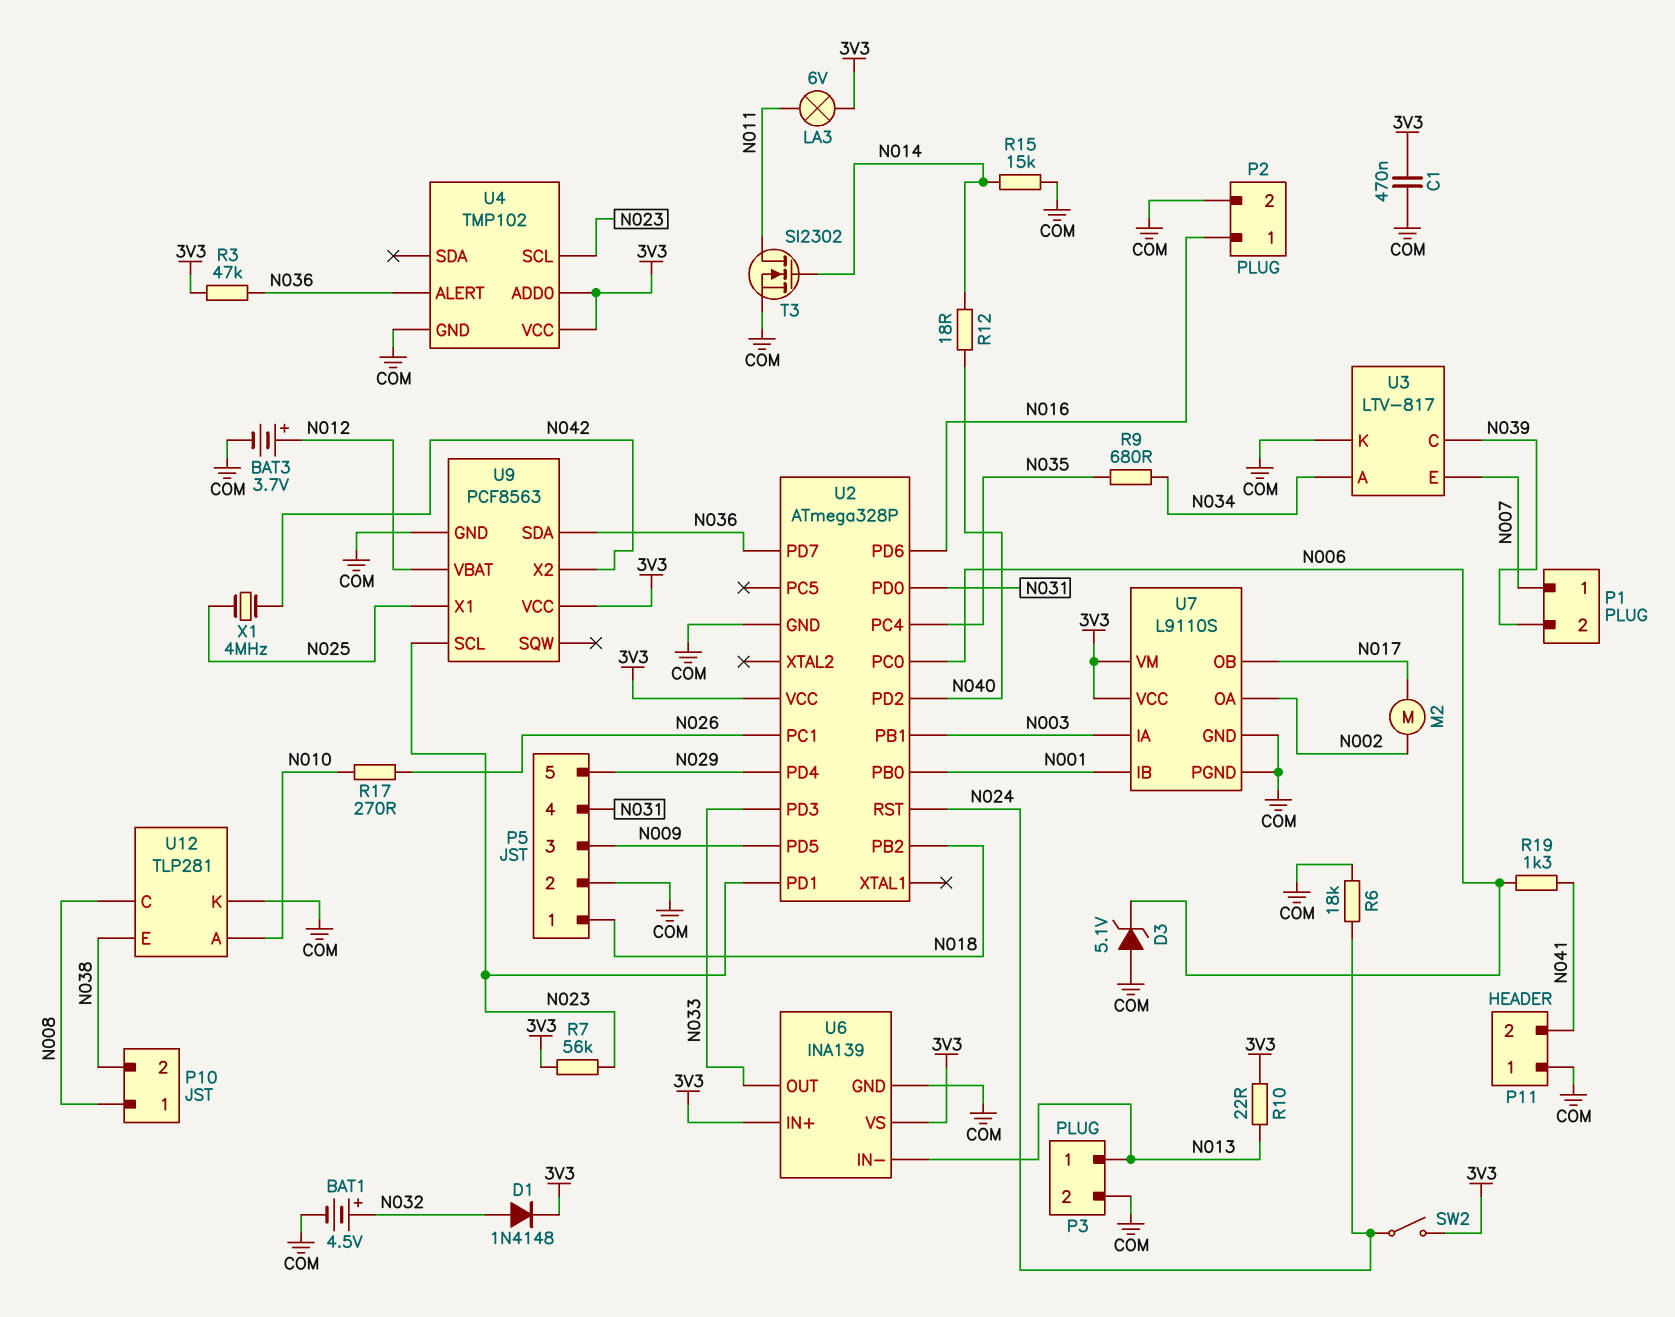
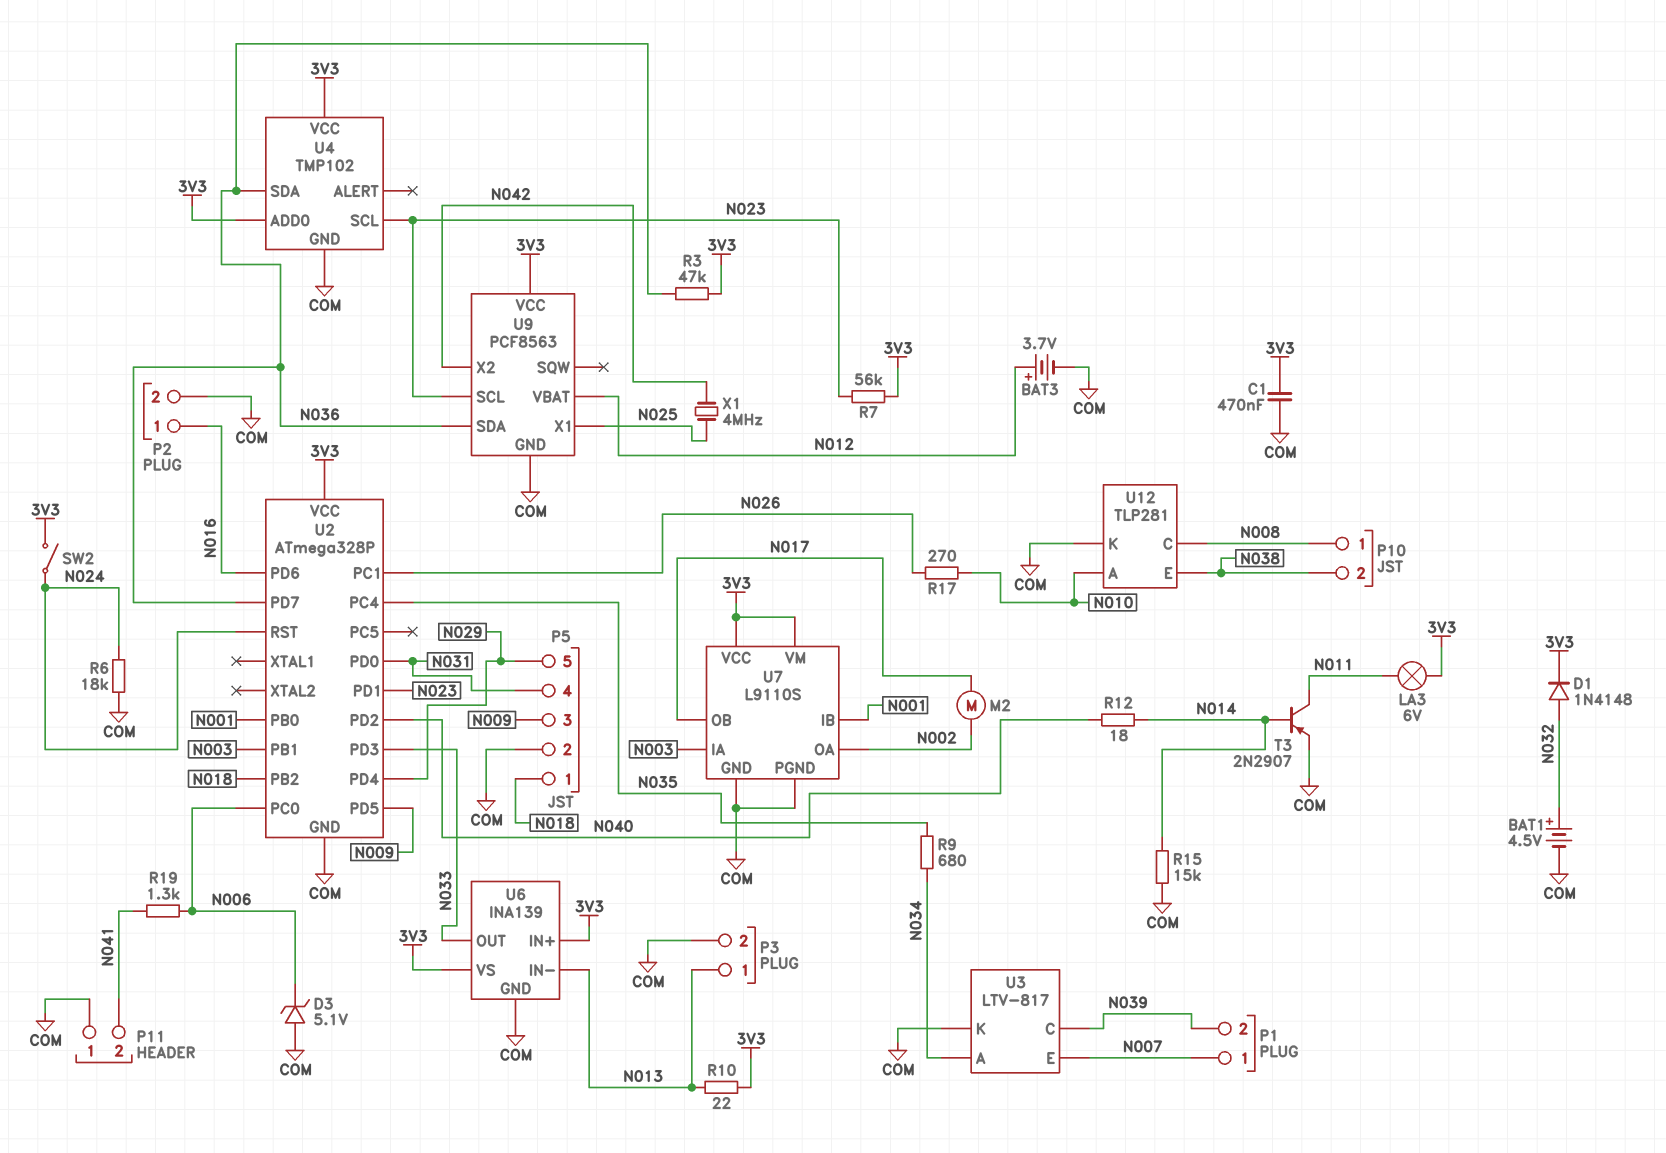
T3: NMOS SI2302 (G N014, D N011, S COM) -> PNP 2N2907 (B N014, C N011, E COM)
U4 pin ALERT: N036 -> none
U4 pin SDA: none -> N036

